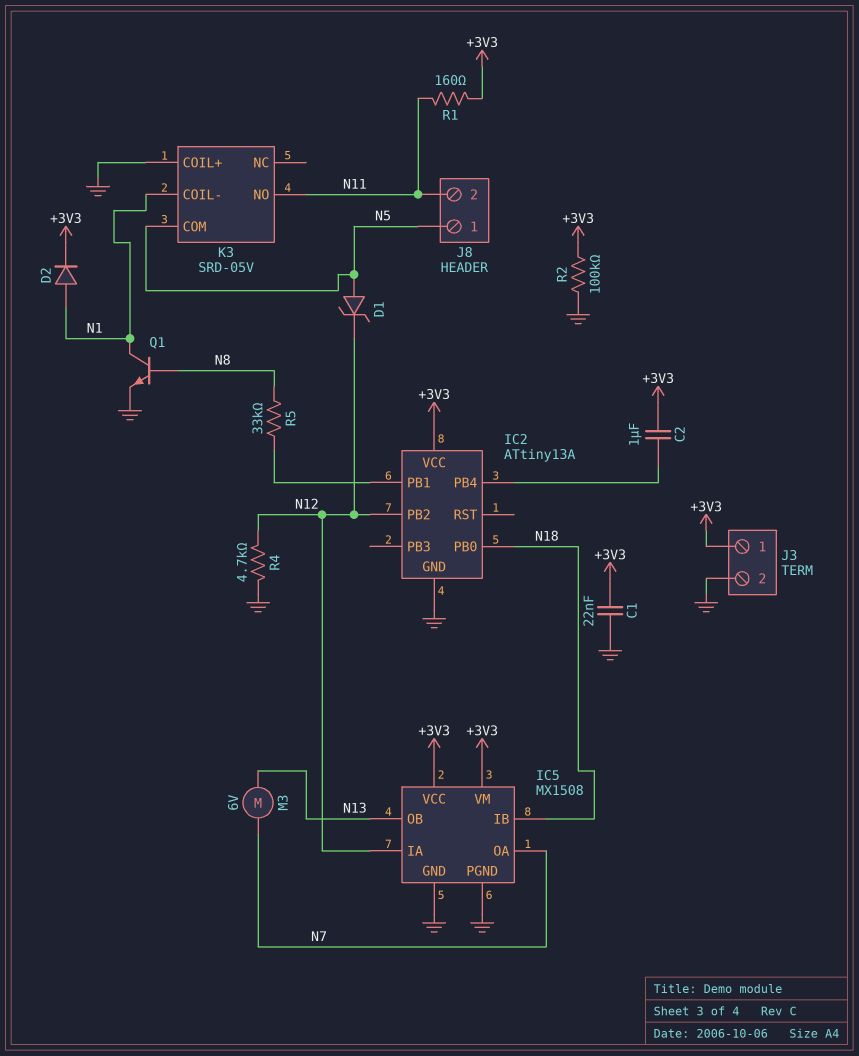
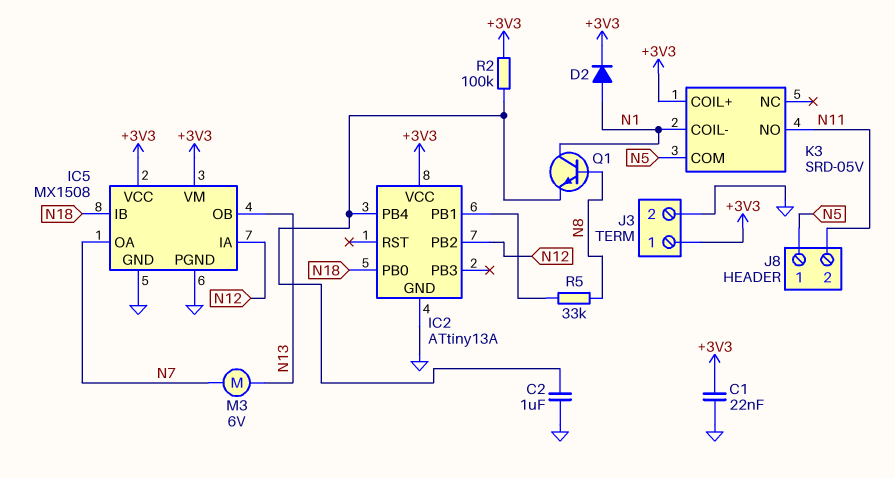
C2: 1uF (+3V3, IC2/PB4) -> 1uF (GND, IC2/PB4)
D1: zener (A N5, K N12) -> none
K3 pin COIL+: GND -> +3V3
Q1: NPN (B N8, C N1, E GND) -> NPN (B N8, C N1, E IC2/PB4)
R1: 160 (+3V3, N11) -> none
R2: 100k (+3V3, GND) -> 100k (+3V3, IC2/PB4)
R4: 4.7k (GND, N12) -> none

